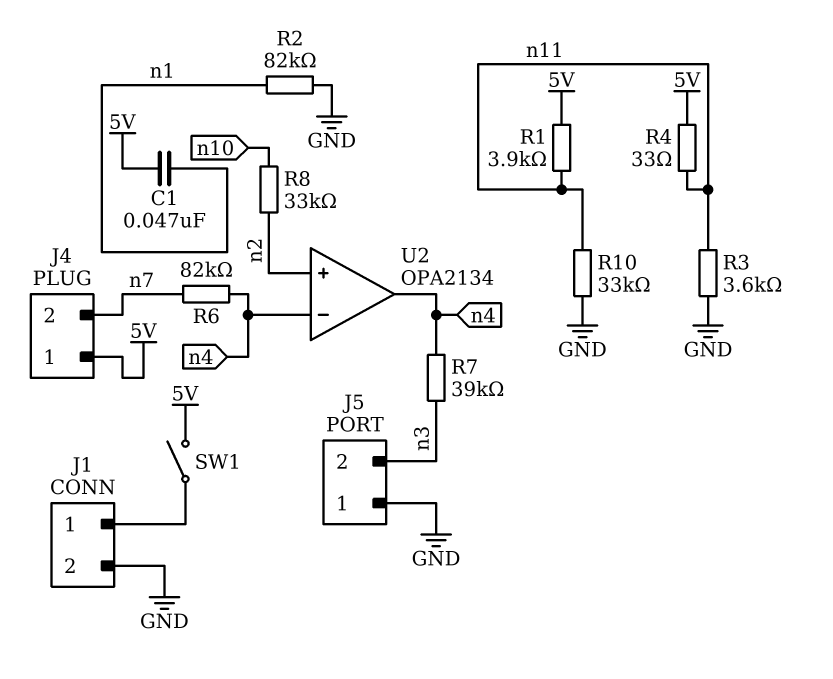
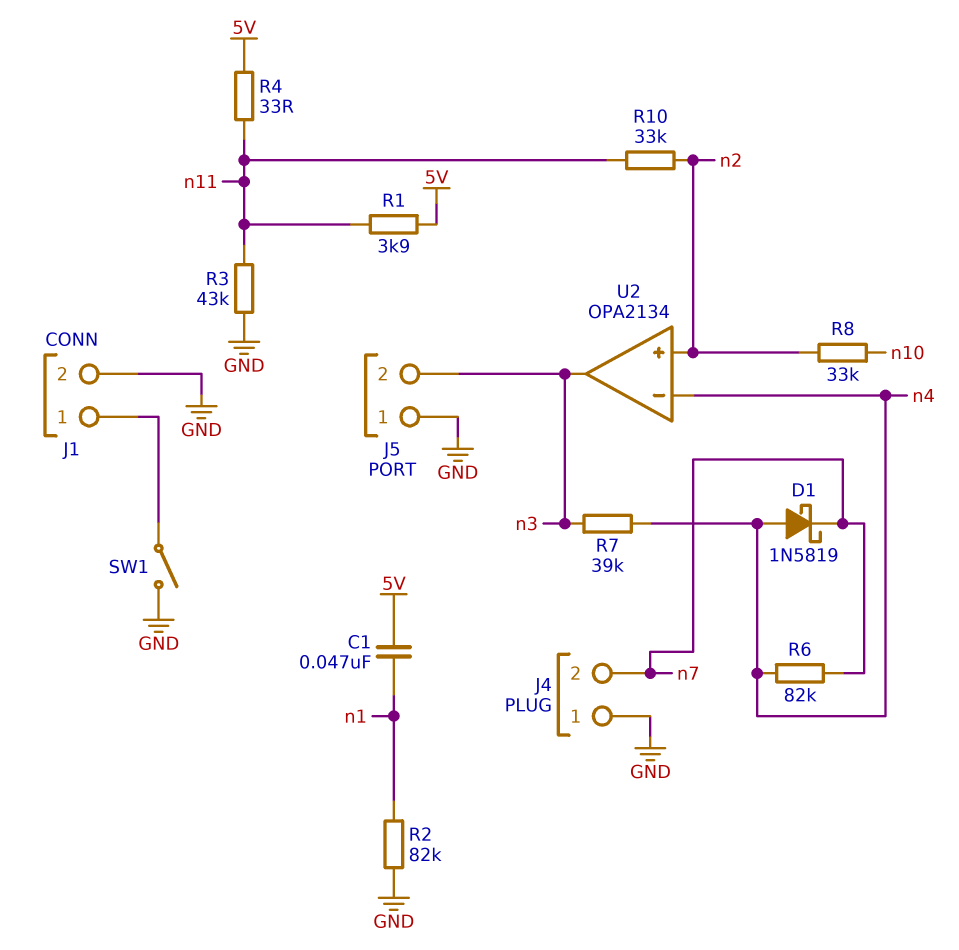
D1: none -> schottky 1N5819 (A n4, K n7)
J4 pin 1: 5V -> GND
R3: 3.6k (GND, n11) -> 43k (GND, n11)
R10: 33k (GND, n11) -> 33k (n2, n11)
SW1: switch (5V, J1/1) -> switch (GND, J1/1)
U2 pin out: n4 -> n3

